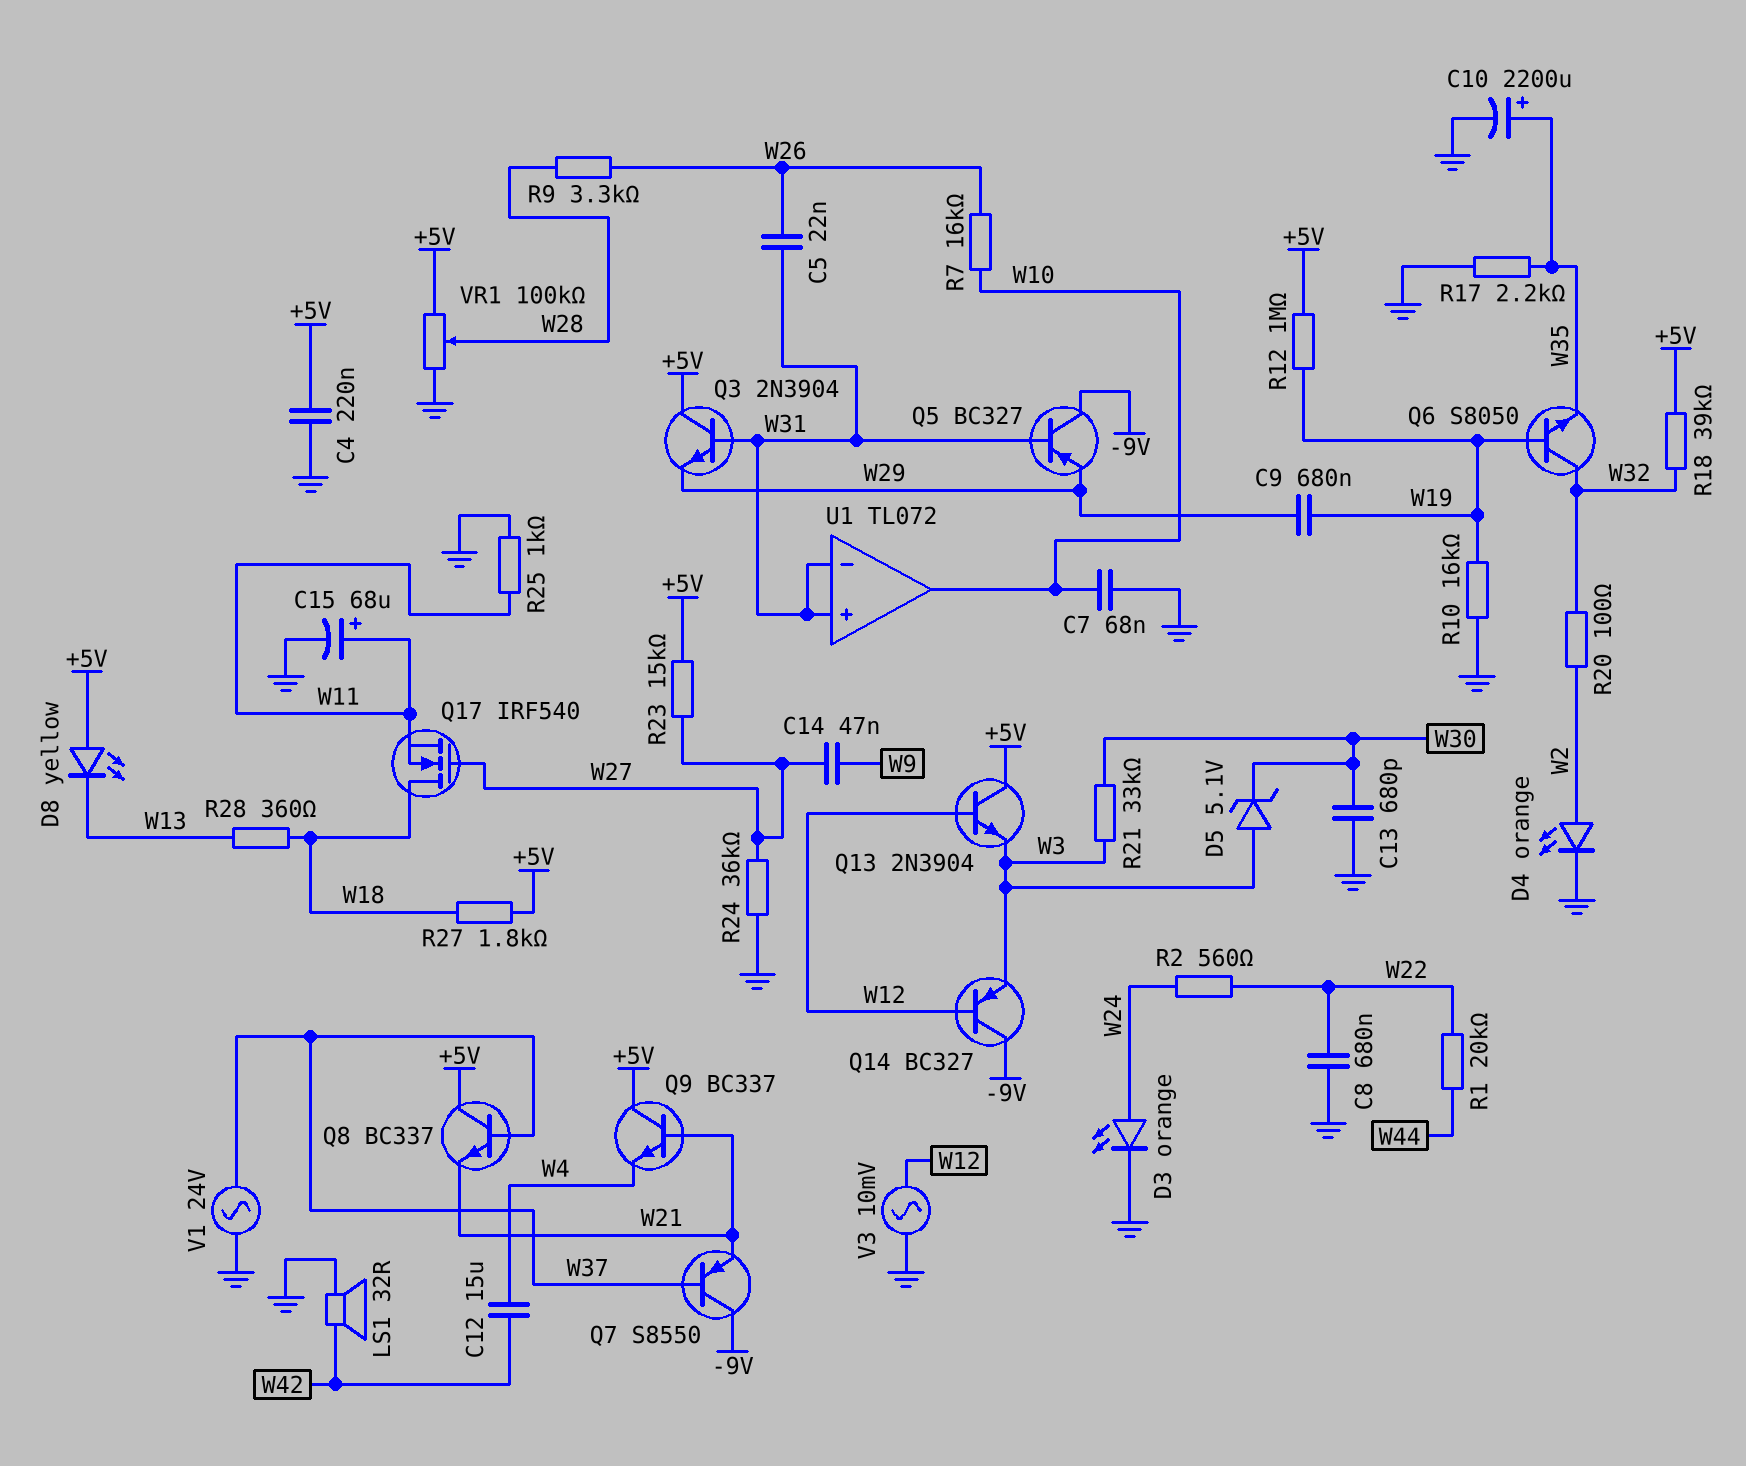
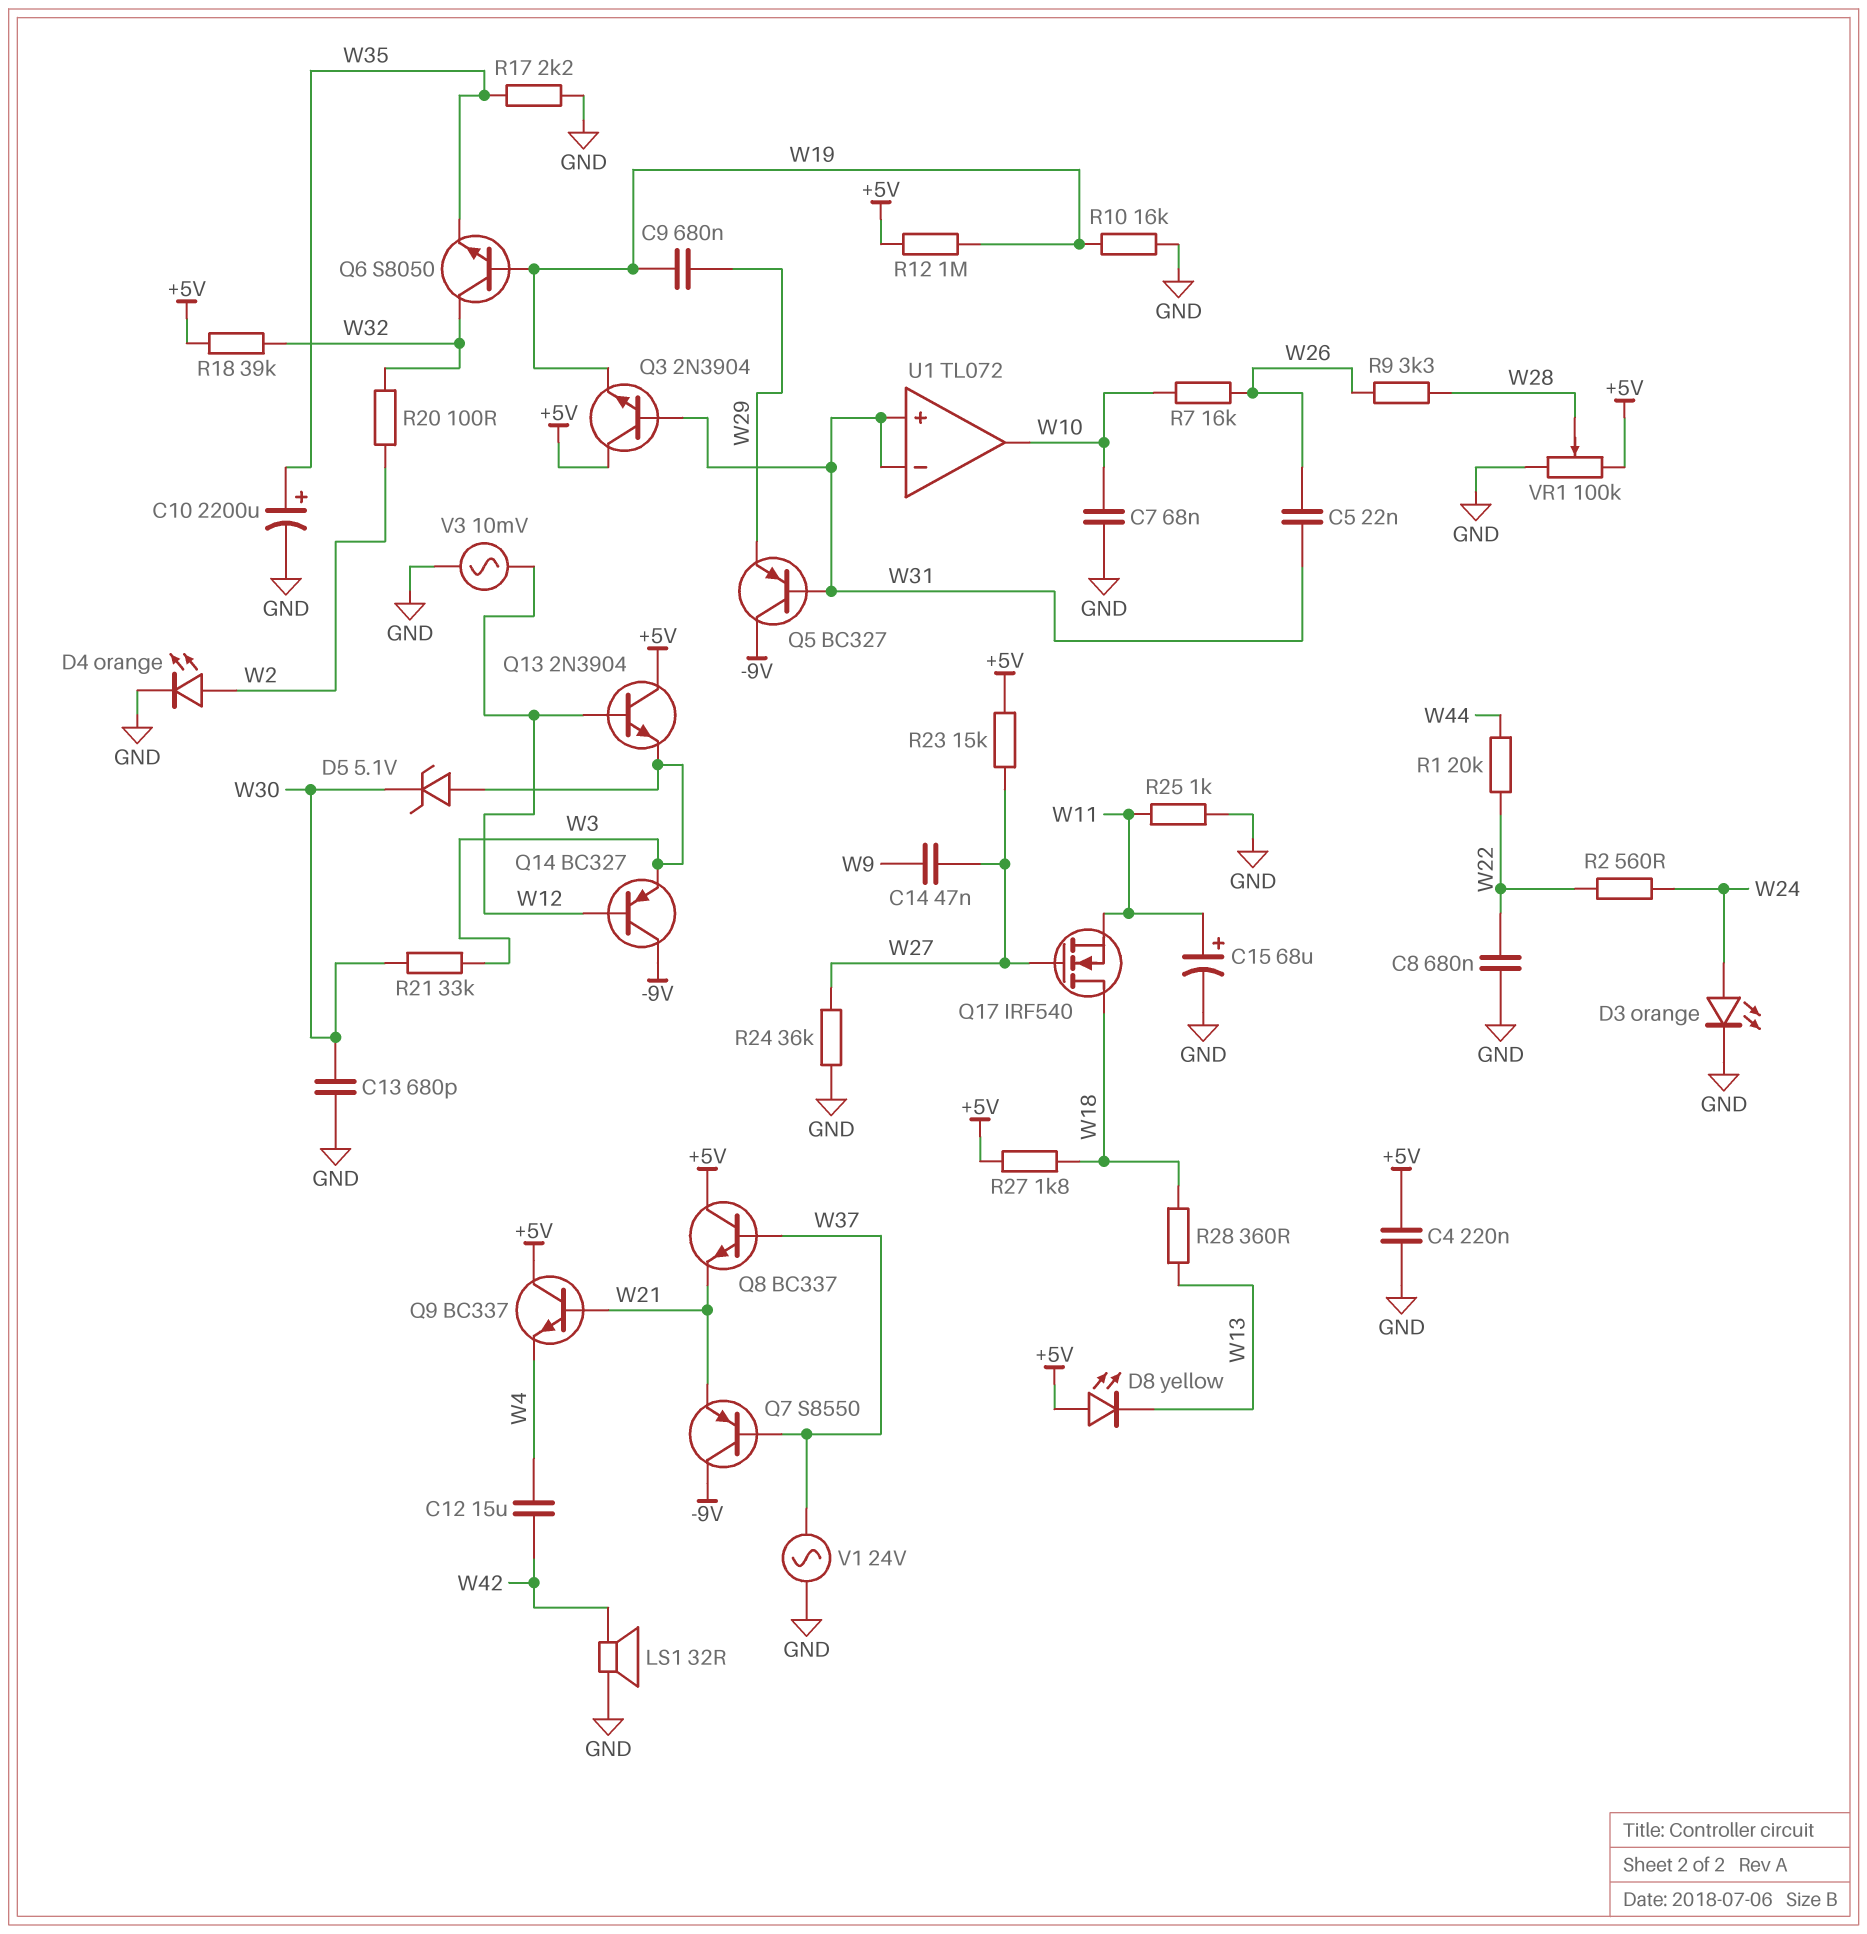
Q3: NPN 2N3904 (B W31, C +5V, E W29) -> NPN 2N3904 (B W31, C +5V, E W19)

